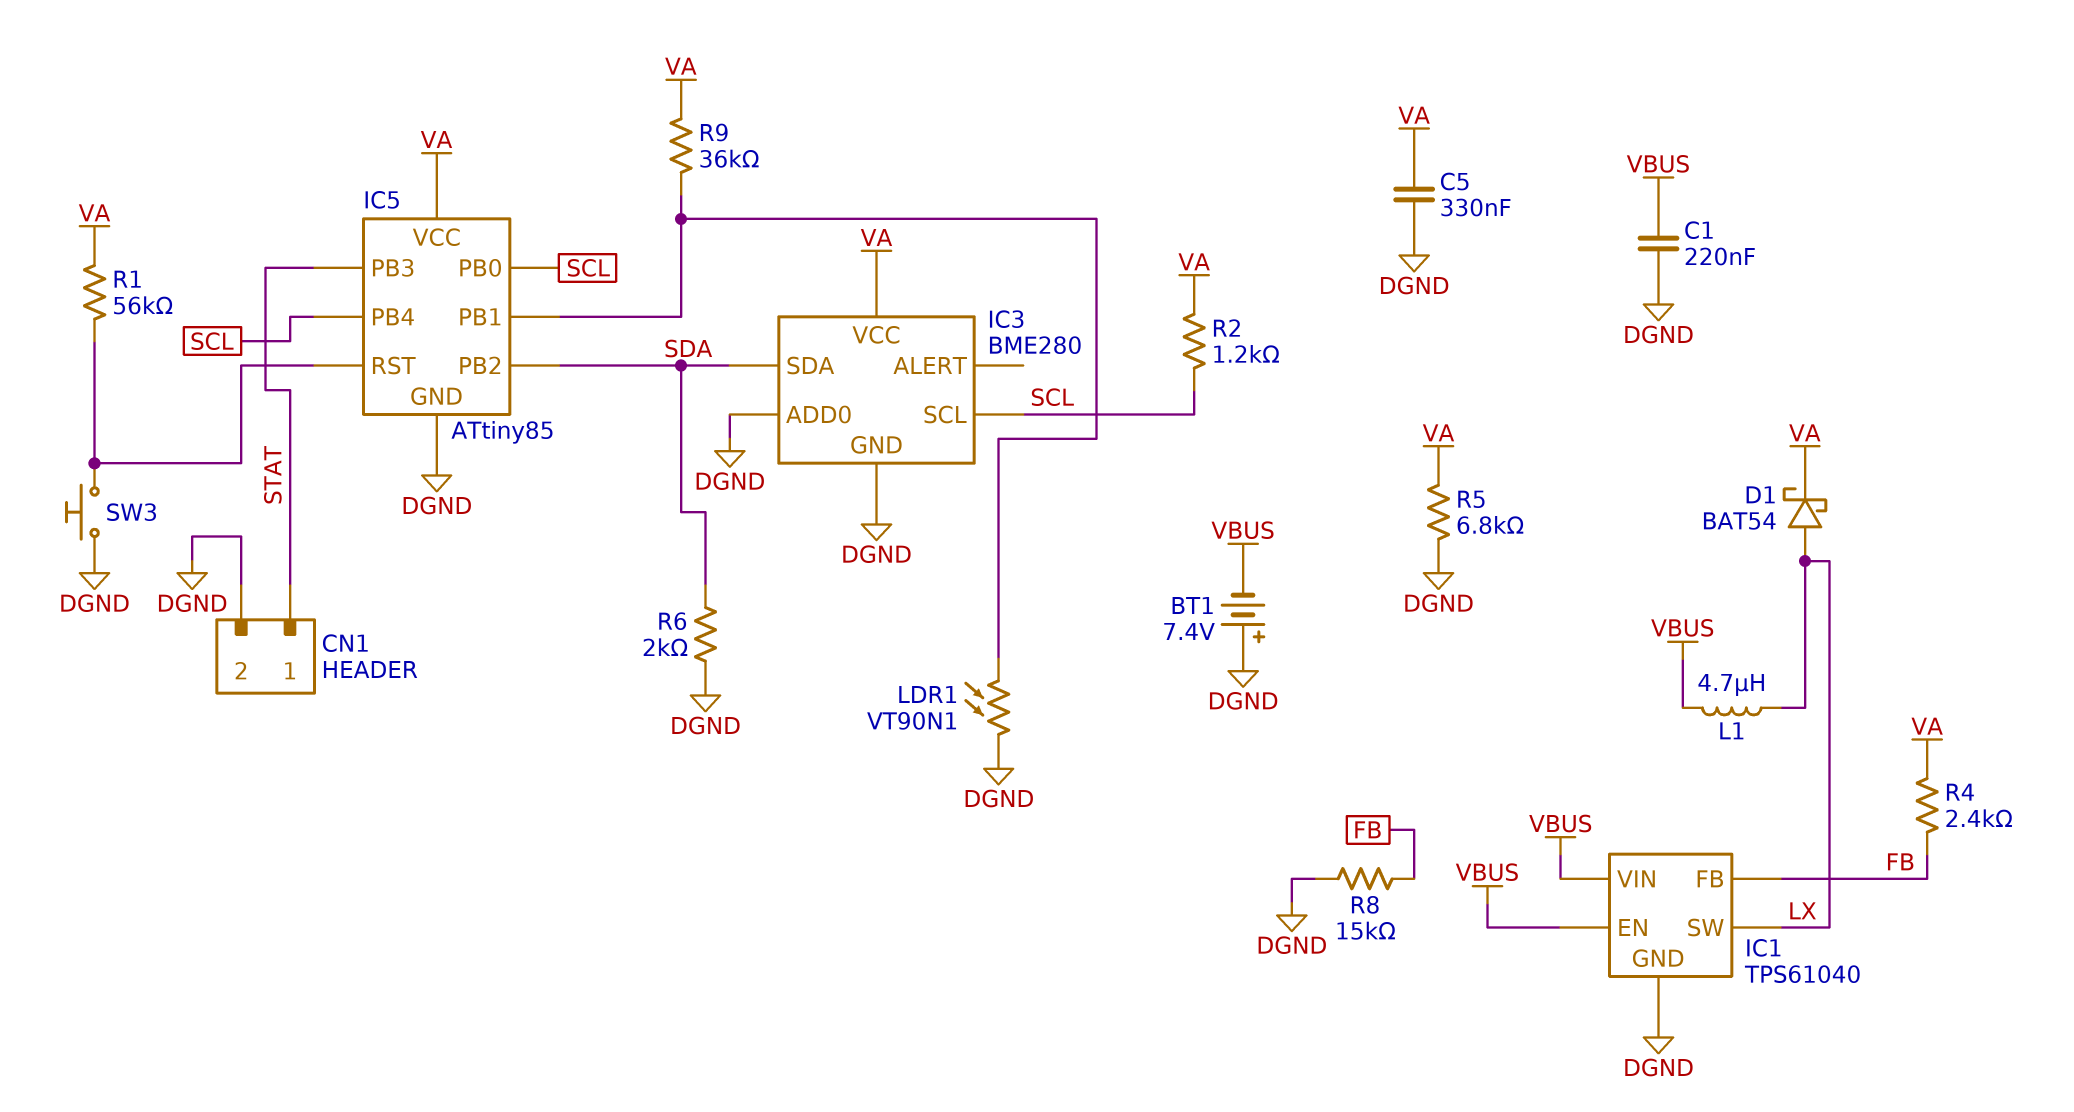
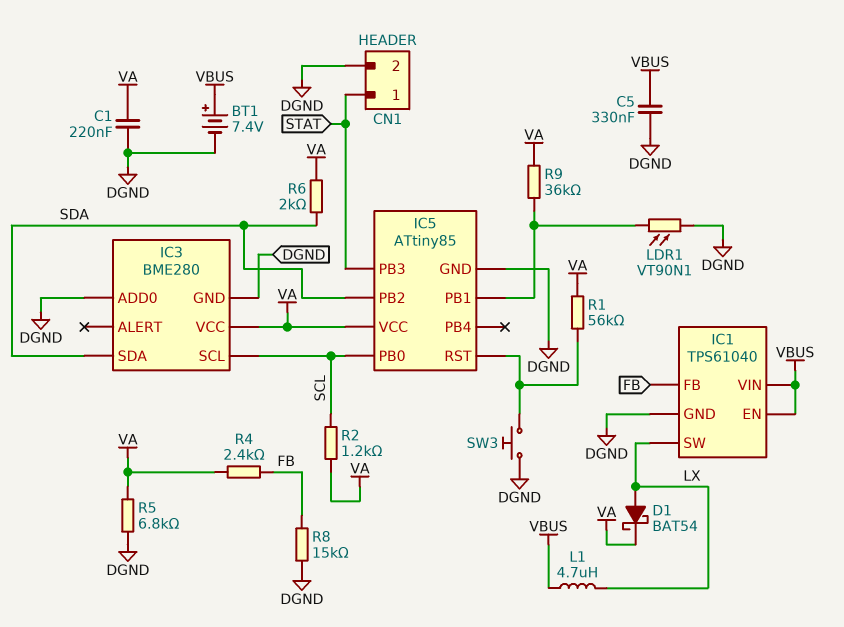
BT1: 7.4V (plus DGND, minus VBUS) -> 7.4V (plus VBUS, minus DGND)
C1: 220nF (DGND, VBUS) -> 220nF (DGND, VA)
C5: 330nF (DGND, VA) -> 330nF (DGND, VBUS)
IC5 pin PB4: SCL -> none
R6: 2k (DGND, SDA) -> 2k (SDA, VA)

